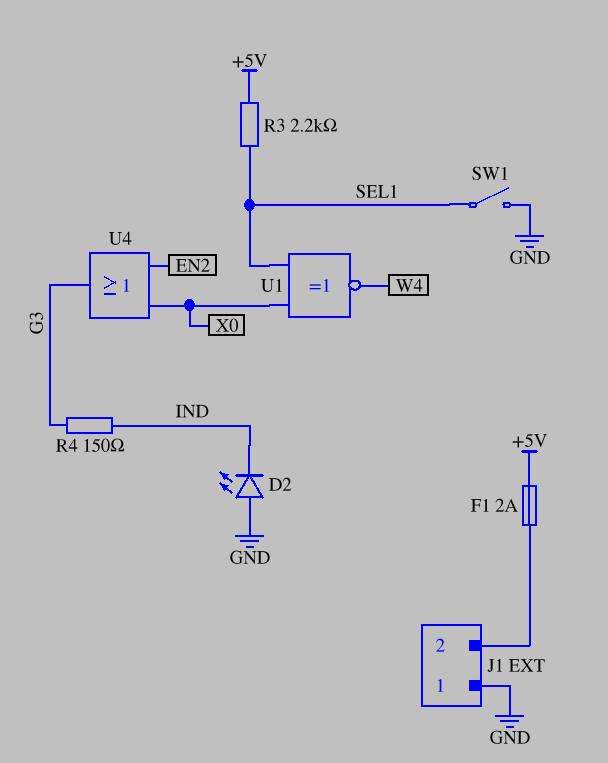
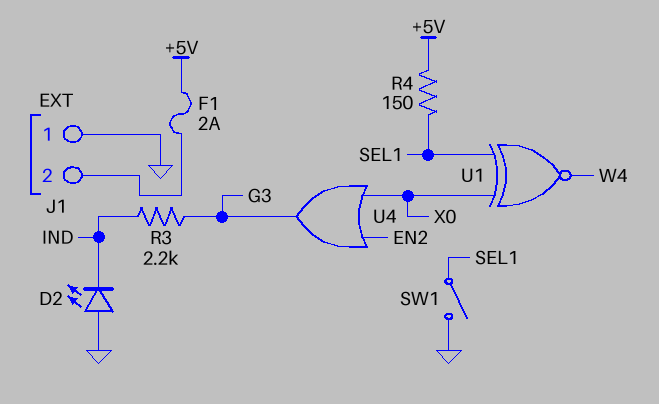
R3: 2.2k (+5V, SEL1) -> 2.2k (G3, IND)
R4: 150 (G3, IND) -> 150 (+5V, SEL1)

